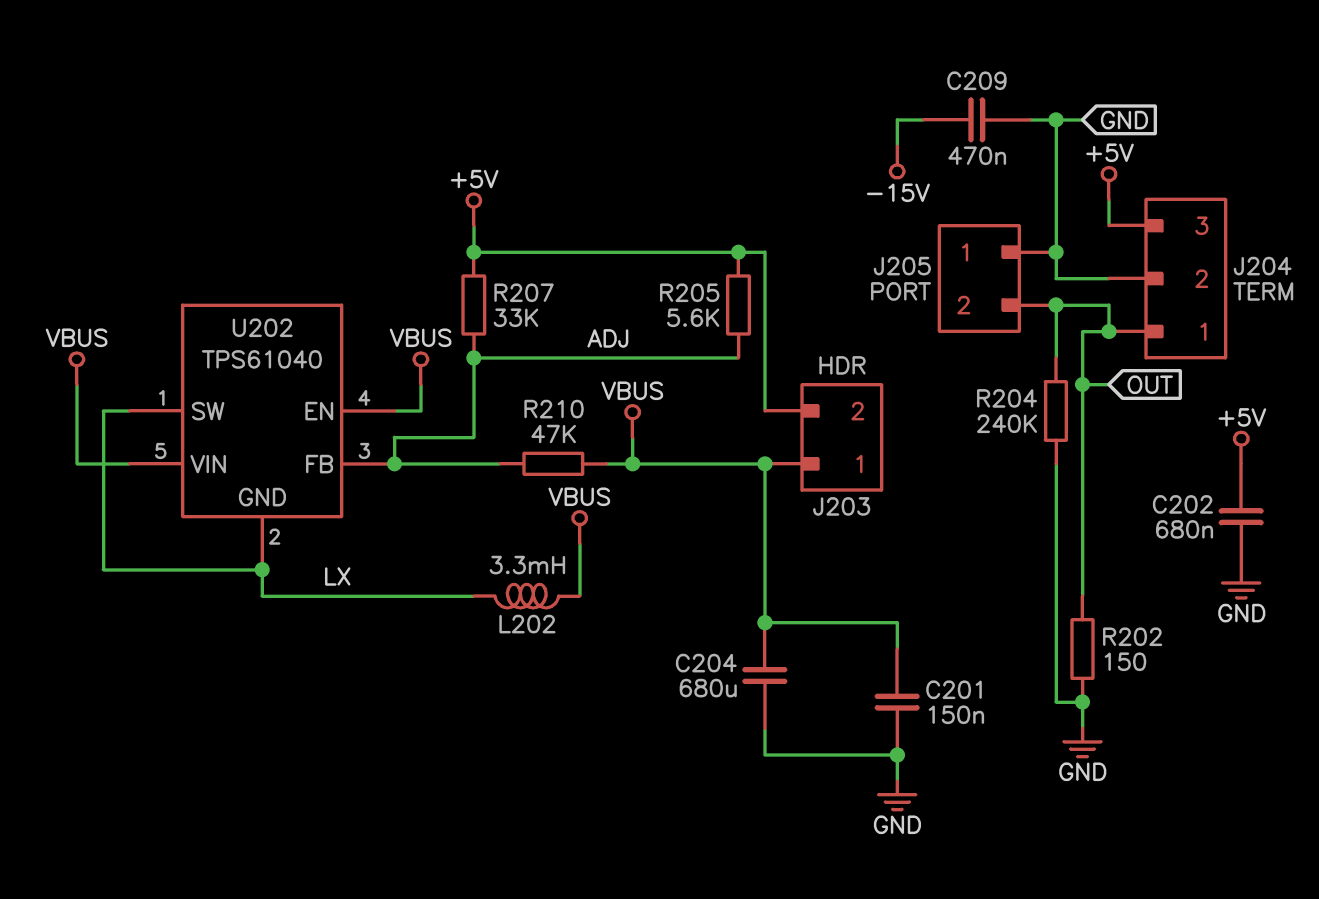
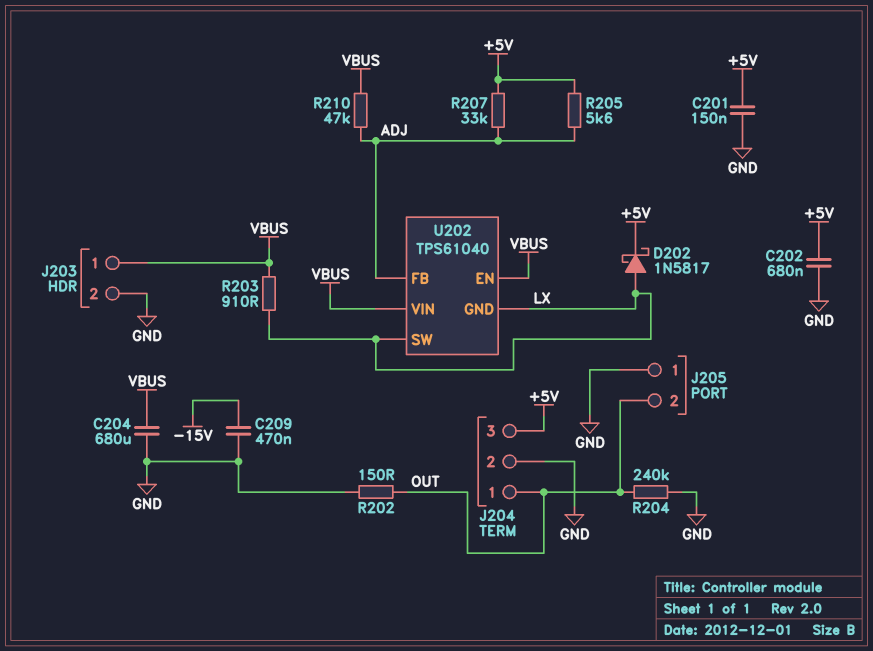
C201: 150nF (GND, VBUS) -> 150nF (+5V, GND)
D202: none -> schottky 1N5817 (A LX, K +5V)
J203 pin 2: +5V -> GND
L202: 3.3mH (LX, VBUS) -> none
R203: none -> 910 (LX, VBUS)

